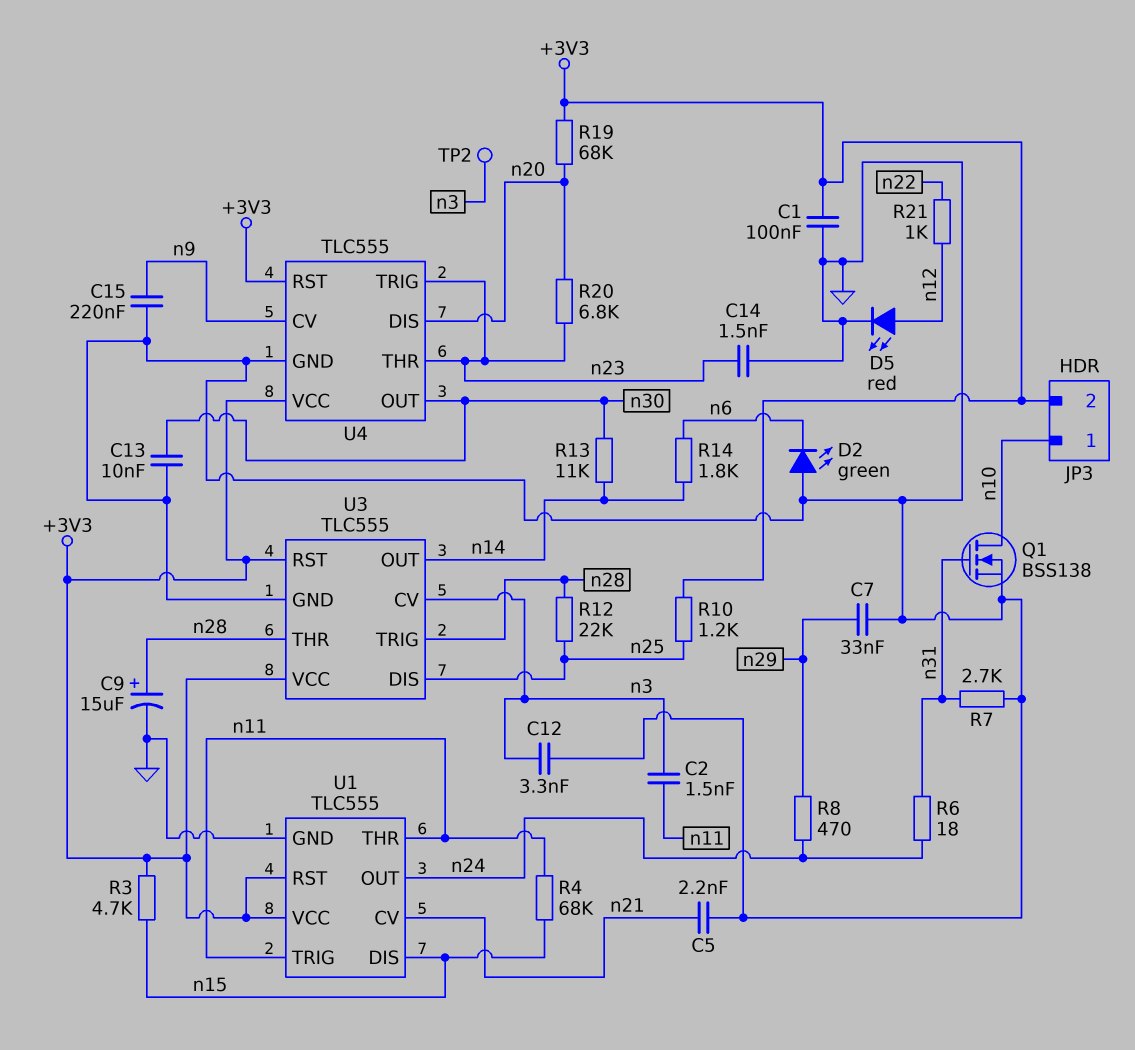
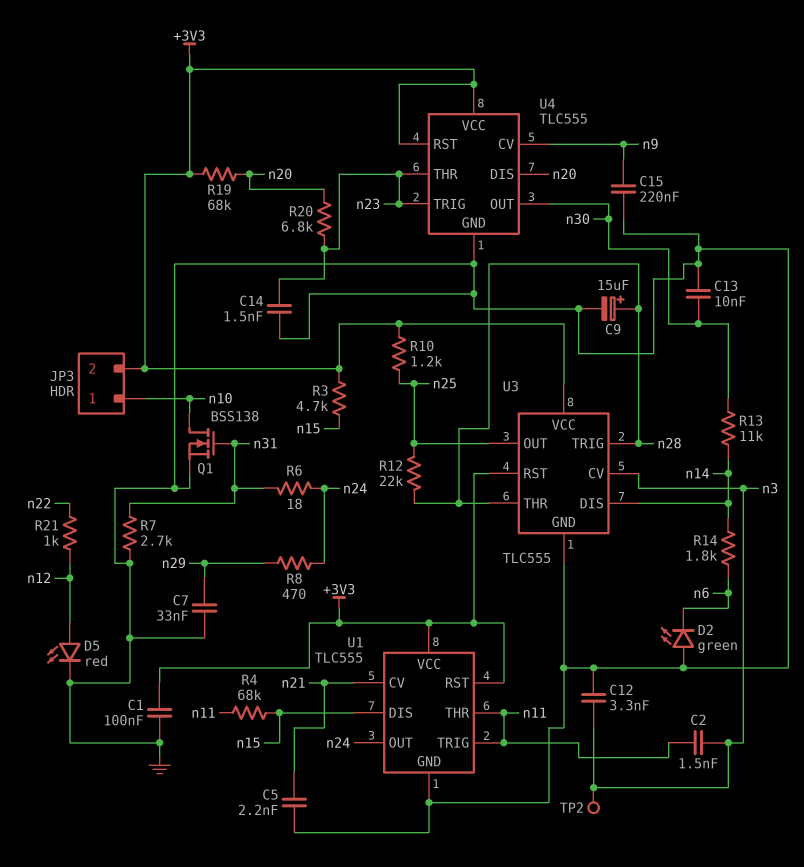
U3 pin DIS: n25 -> n14
U3 pin OUT: n14 -> n25

